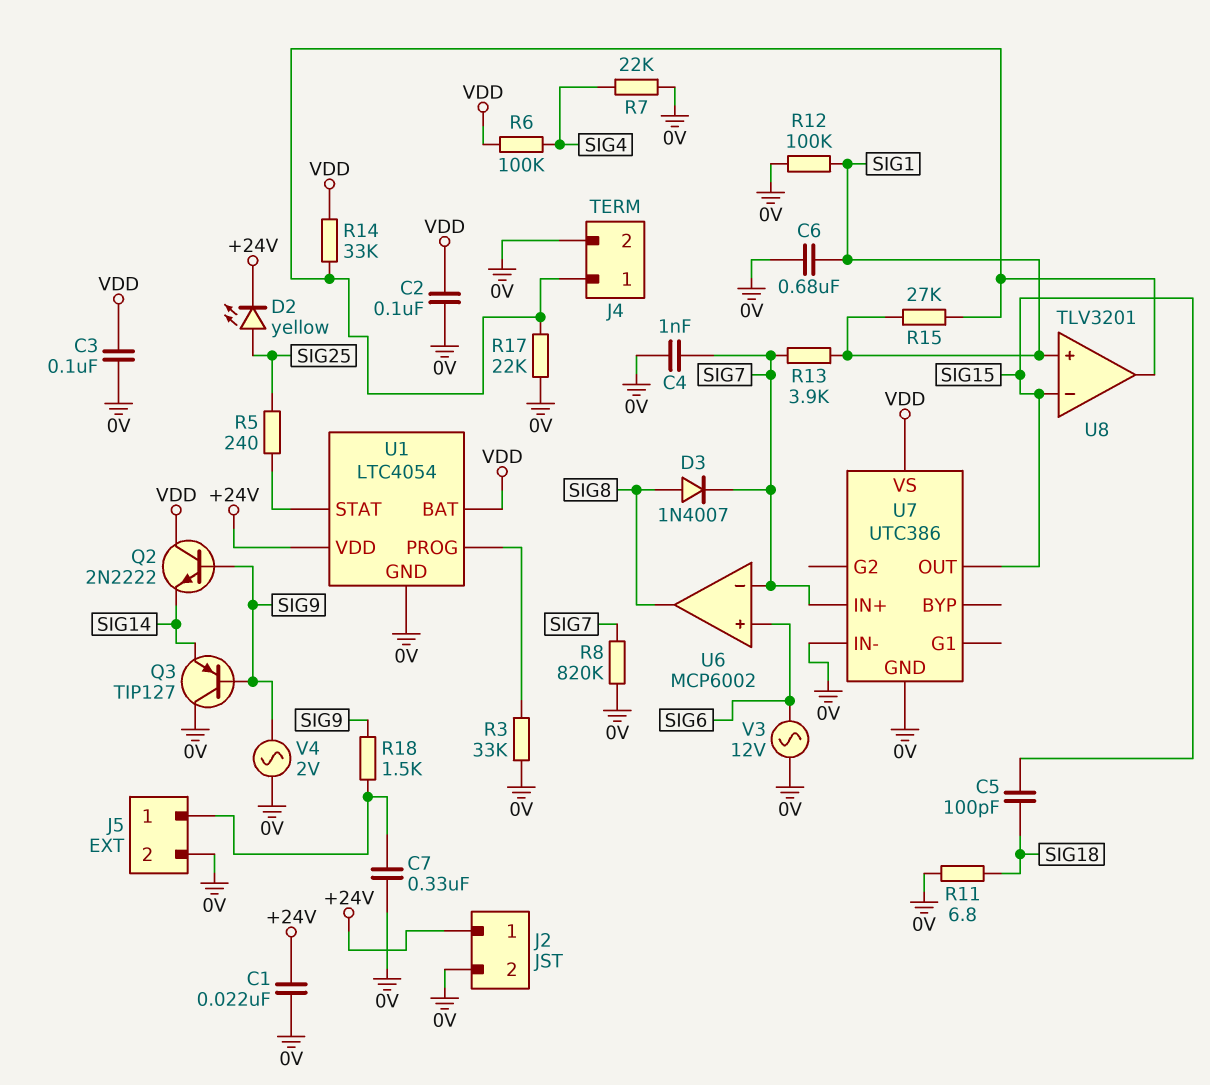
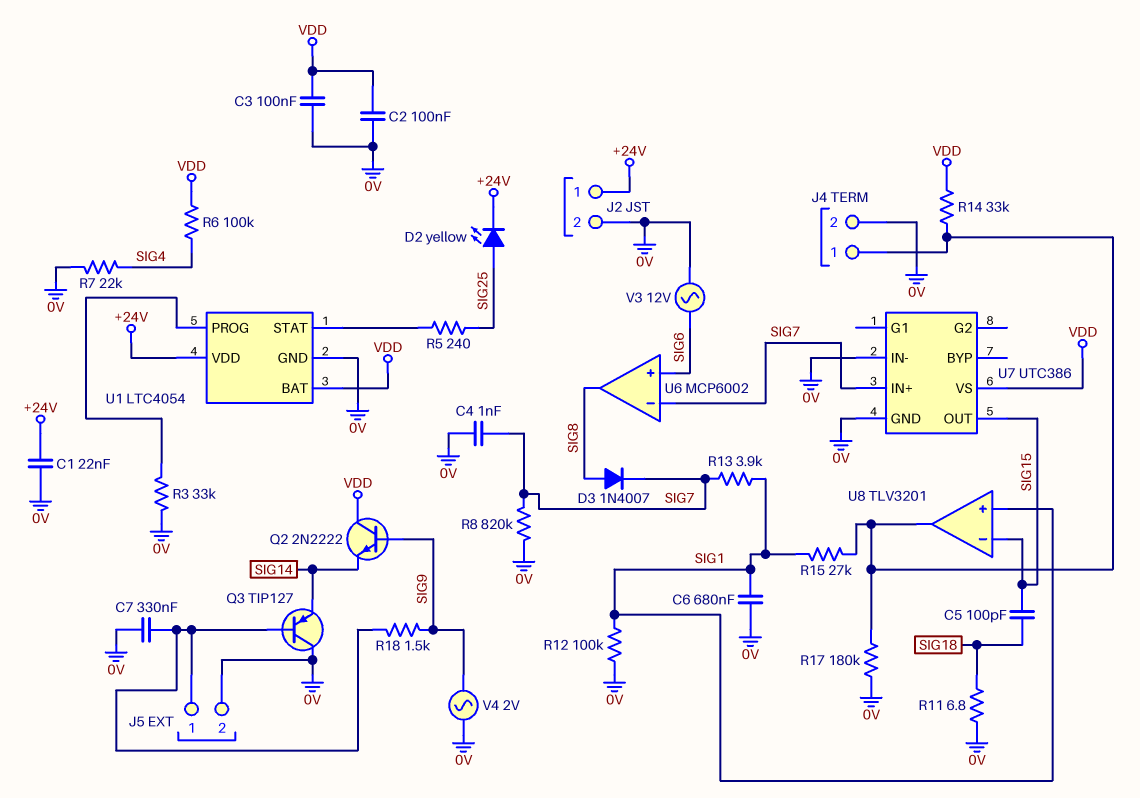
Q3: PNP TIP127 (B SIG9, C 0V, E SIG14) -> PNP TIP127 (B J5/1, C 0V, E SIG14)
R17: 22k (0V, J4/1) -> 180k (0V, J4/1)

